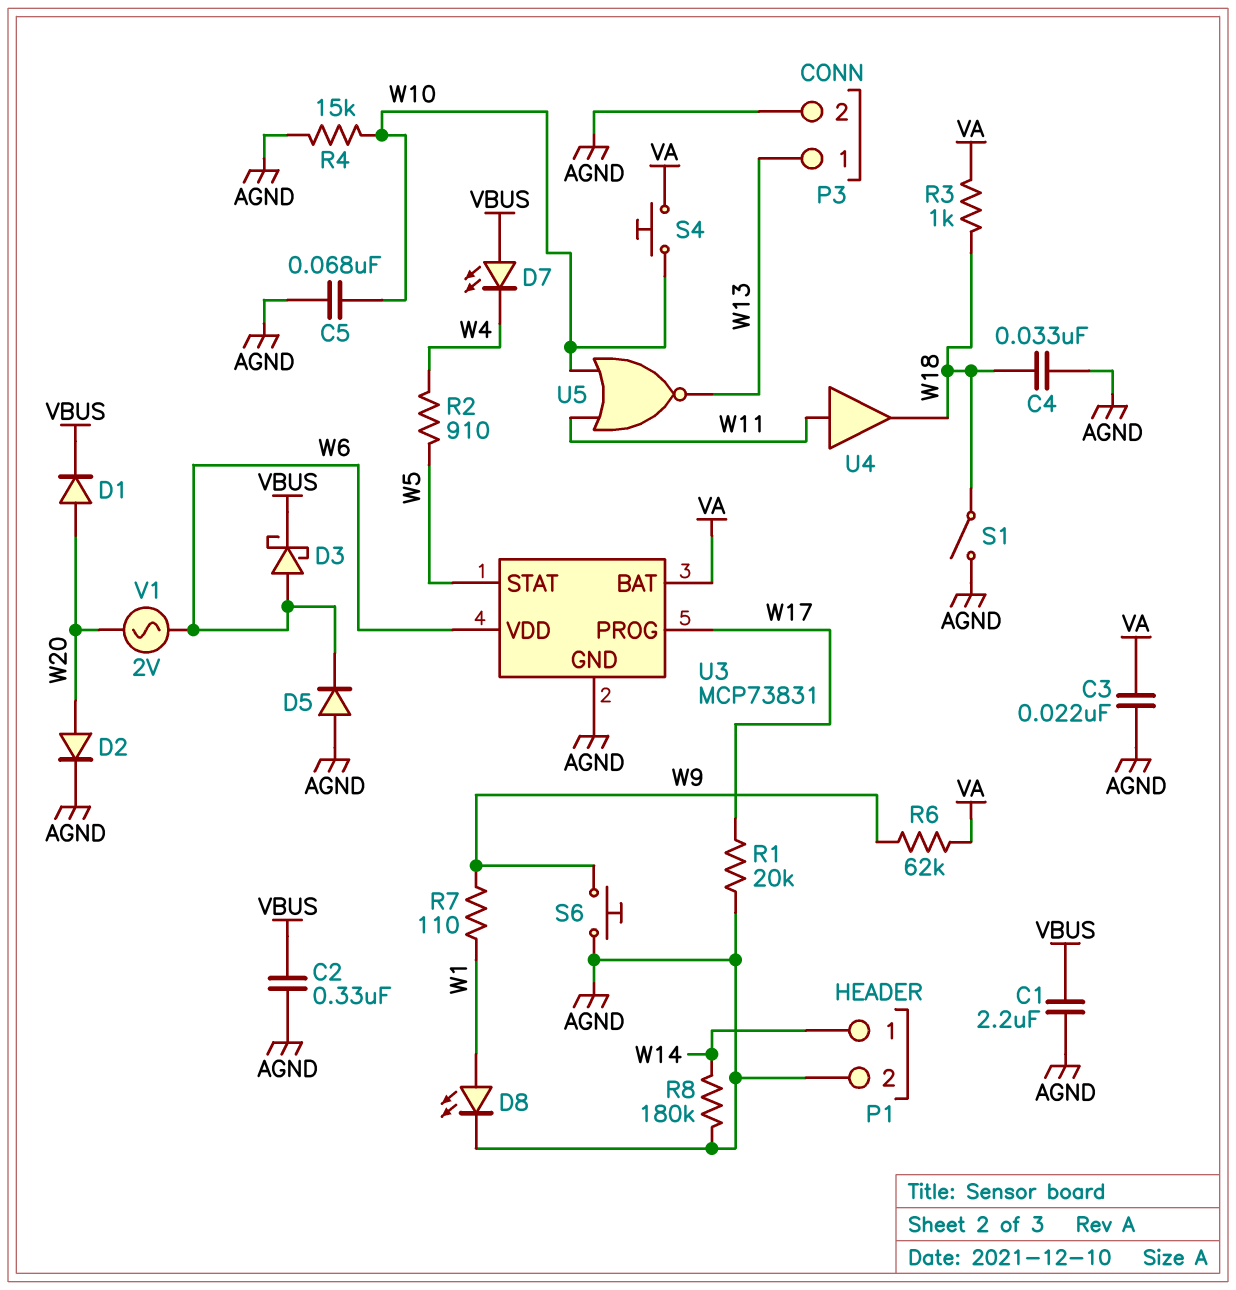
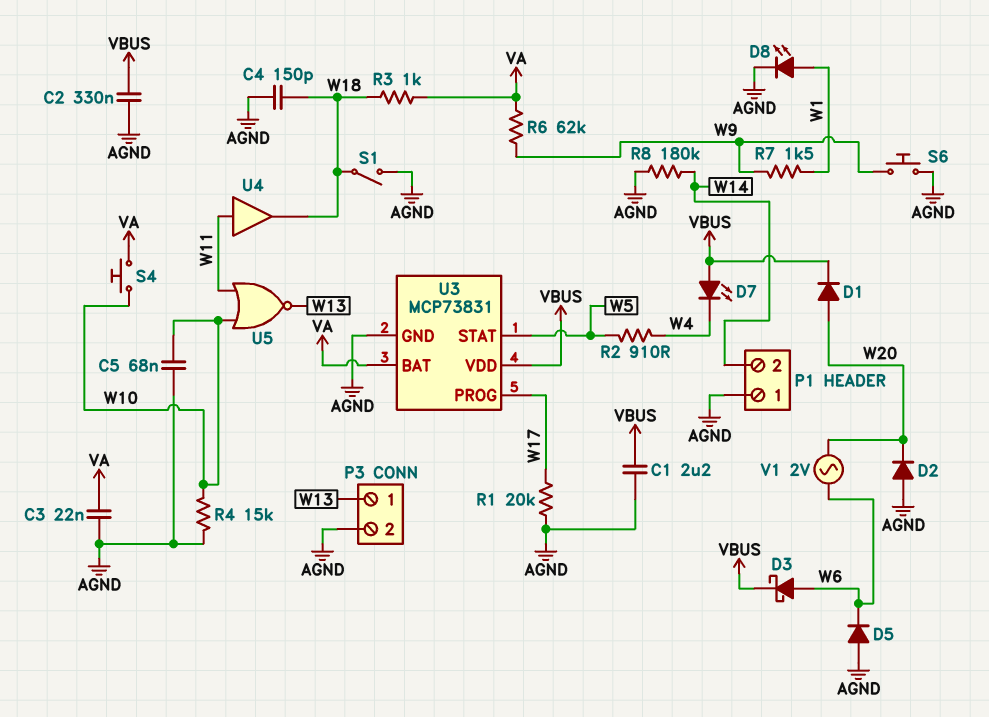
C4: 33nF (AGND, W18) -> 150pF (AGND, W18)
D2: diode (A W20, K AGND) -> diode (A AGND, K W20)
P1 pin 1: W14 -> AGND
P1 pin 2: AGND -> W14
R7: 110 (W1, W9) -> 1.5k (W1, W9)
U3 pin VDD: W6 -> VBUS

